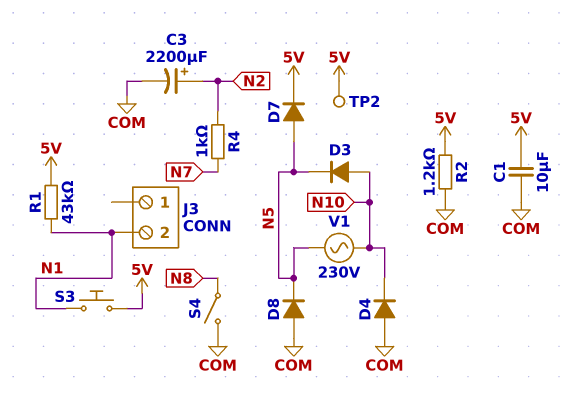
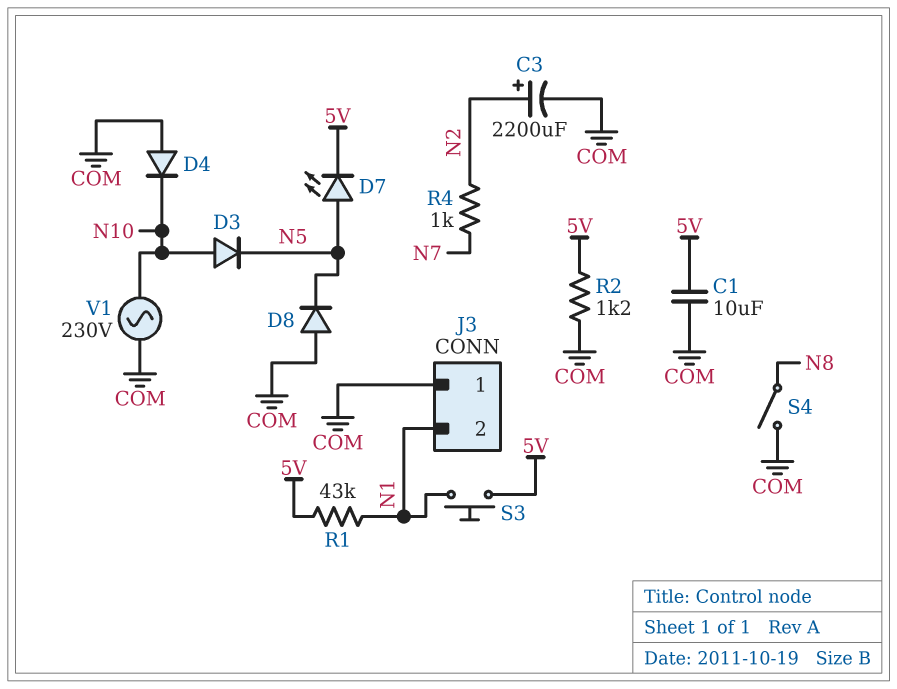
D7: diode (A N5, K 5V) -> LED (A N5, K 5V)
J3 pin 1: none -> COM
TP2: test point (5V) -> none
V1: AC 230V (N5, N10) -> AC 230V (COM, N10)

